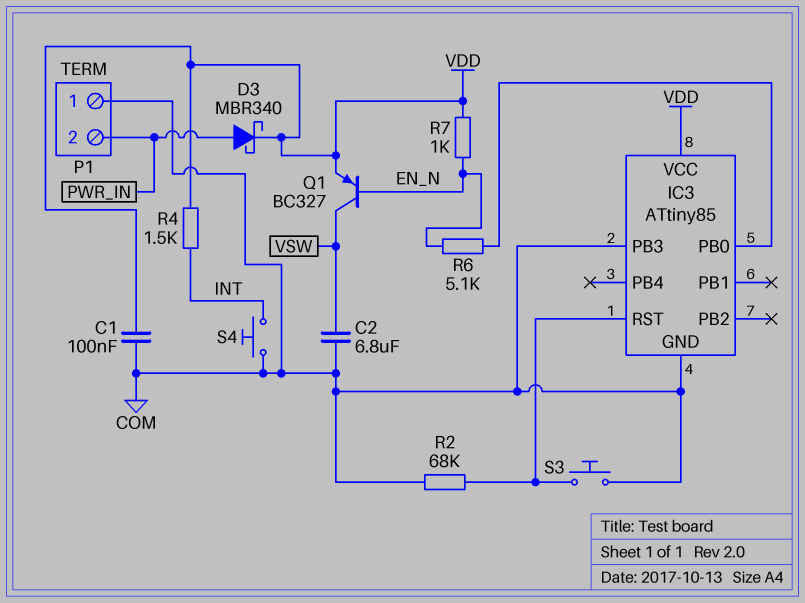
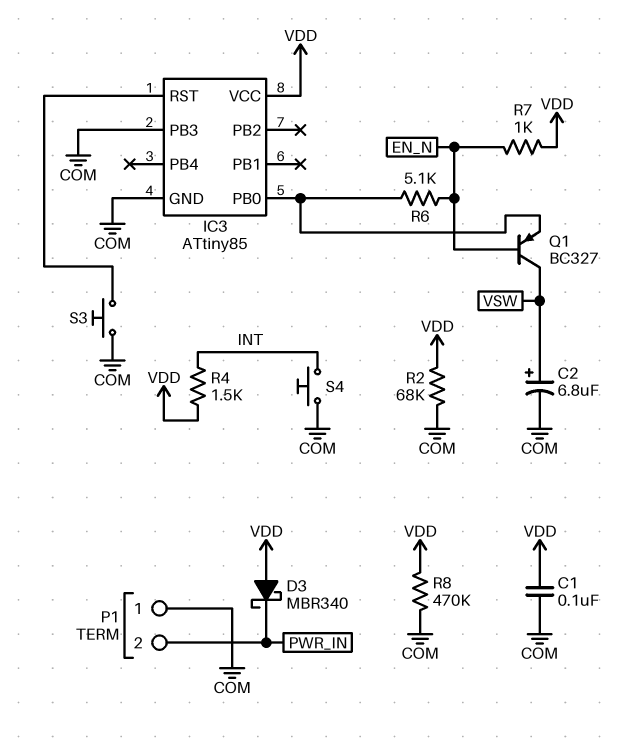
C2: 6.8uF (COM, VSW) -> 6.8uF (plus VSW, minus COM)
D3: schottky MBR340 (A PWR_IN, K VDD) -> schottky MBR340 (A VDD, K PWR_IN)
Q1: PNP BC327 (B EN_N, C VSW, E VDD) -> PNP BC327 (B EN_N, C VSW, E IC3/PB0)
R2: 68k (COM, IC3/RST) -> 68k (COM, VDD)
R8: none -> 470k (COM, VDD)

